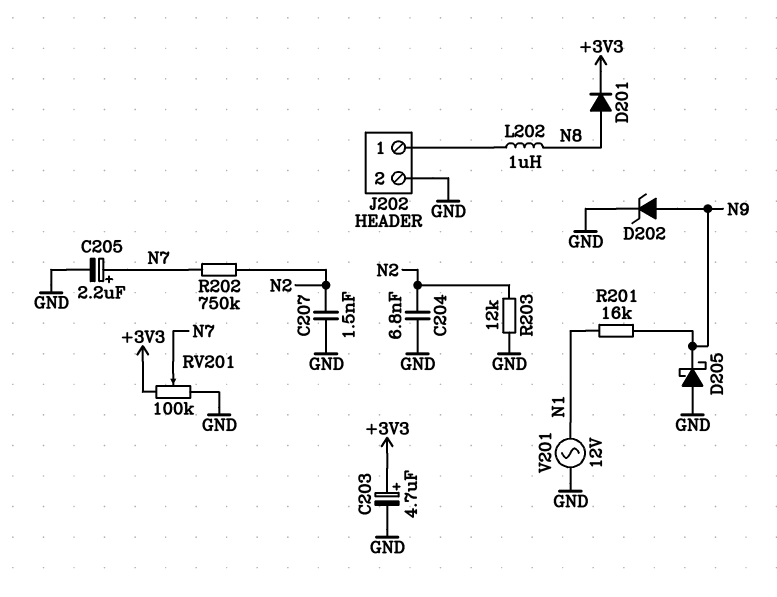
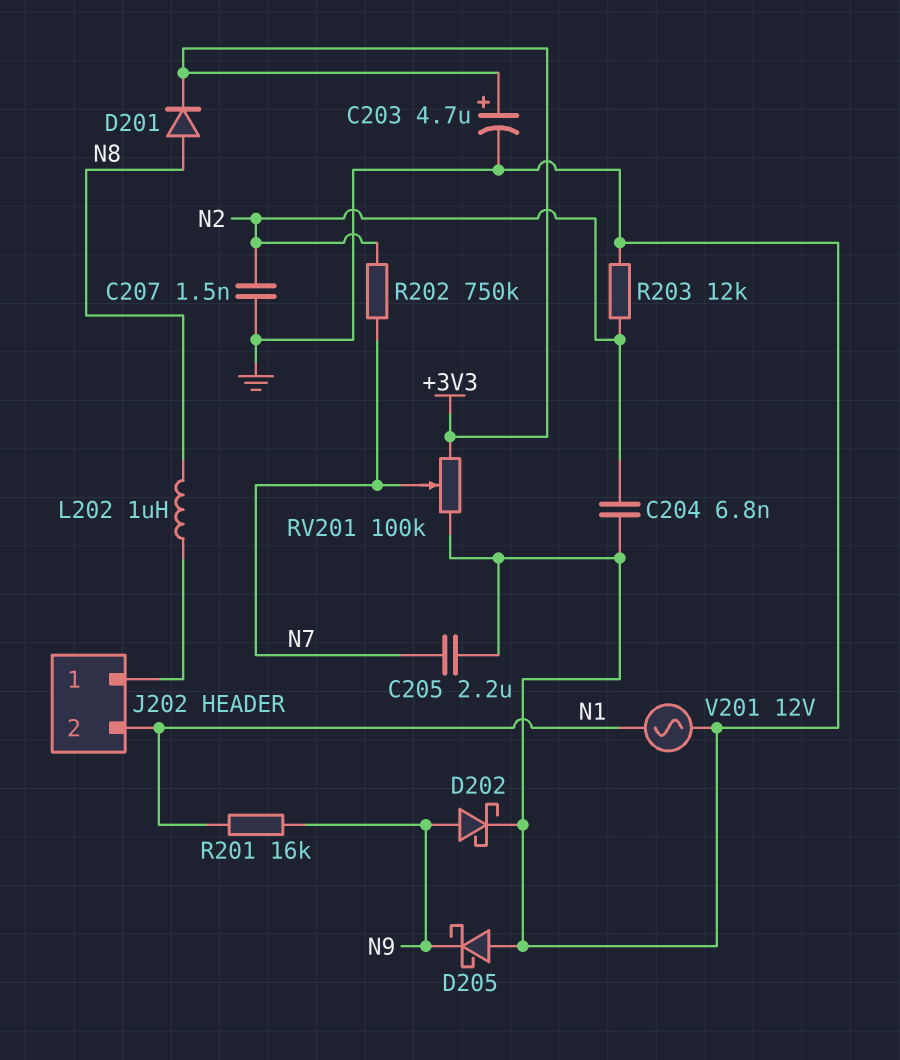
C205: 2.2uF (plus N7, minus GND) -> 2.2uF (GND, N7)
D202: zener (A N9, K GND) -> schottky (A N9, K GND)
J202 pin 2: GND -> N1

